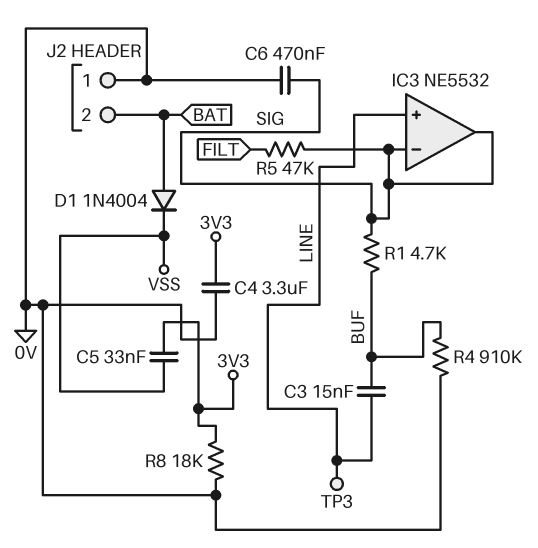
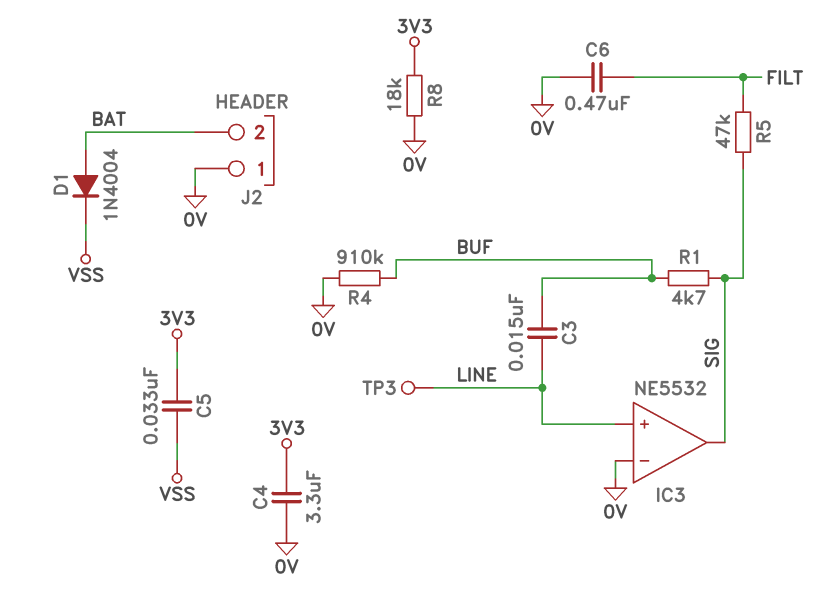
C6: 470nF (0V, SIG) -> 470nF (0V, FILT)
IC3 pin in-: SIG -> 0V

